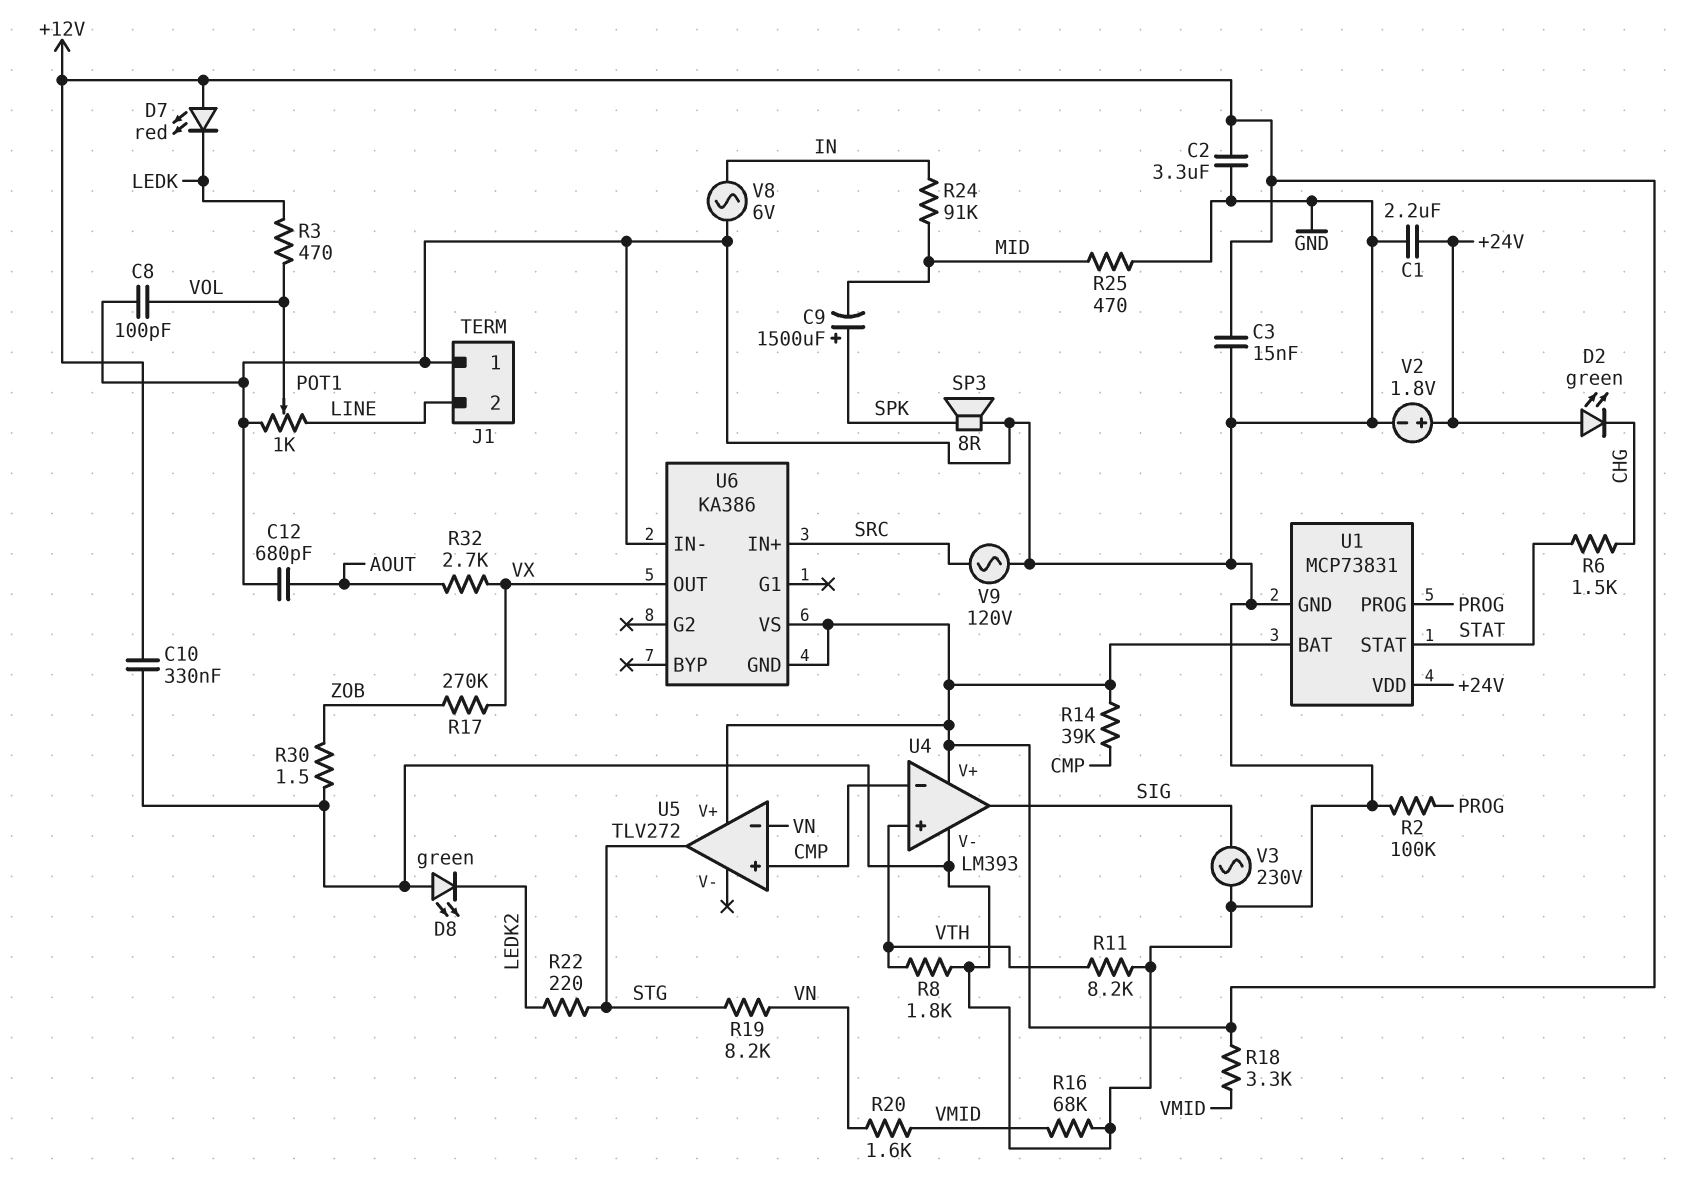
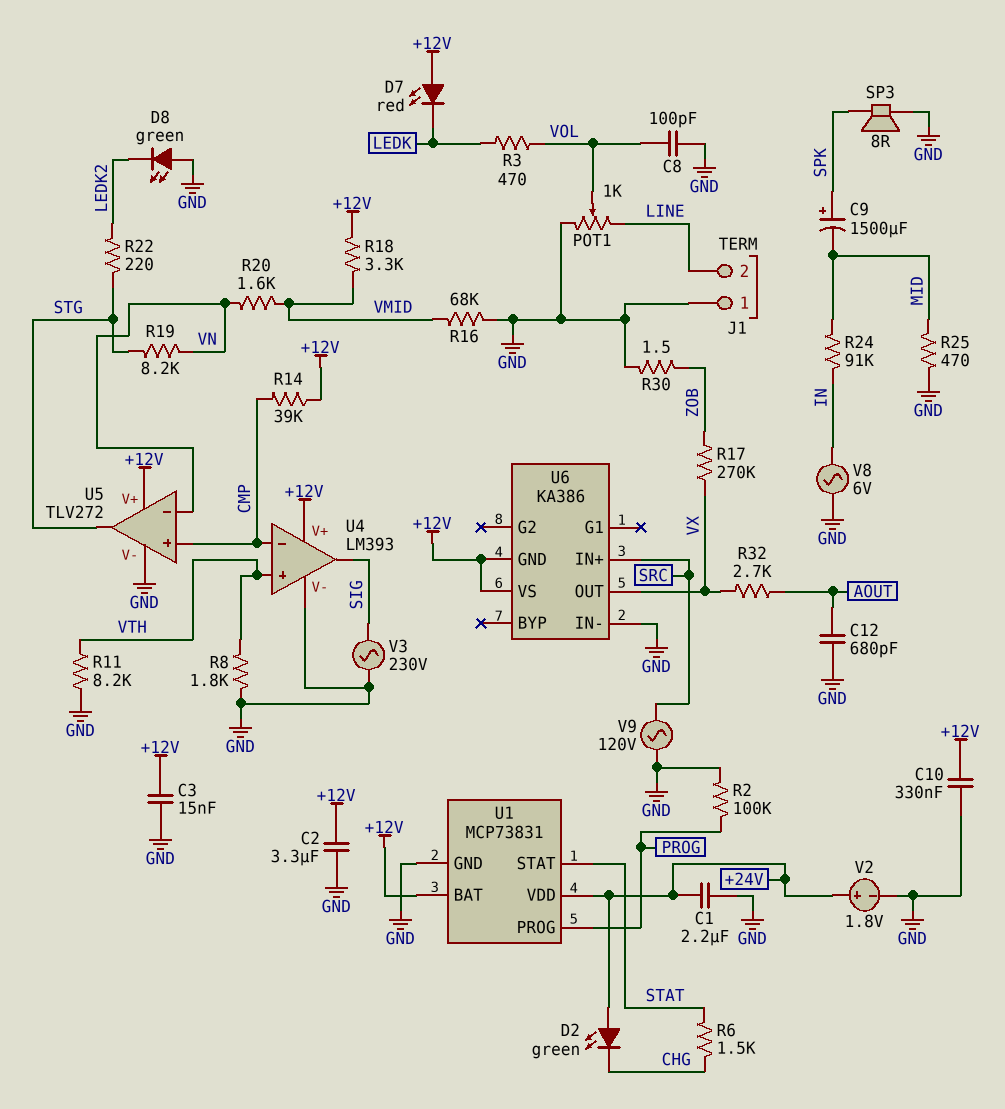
U5 pin V-: none -> GND

